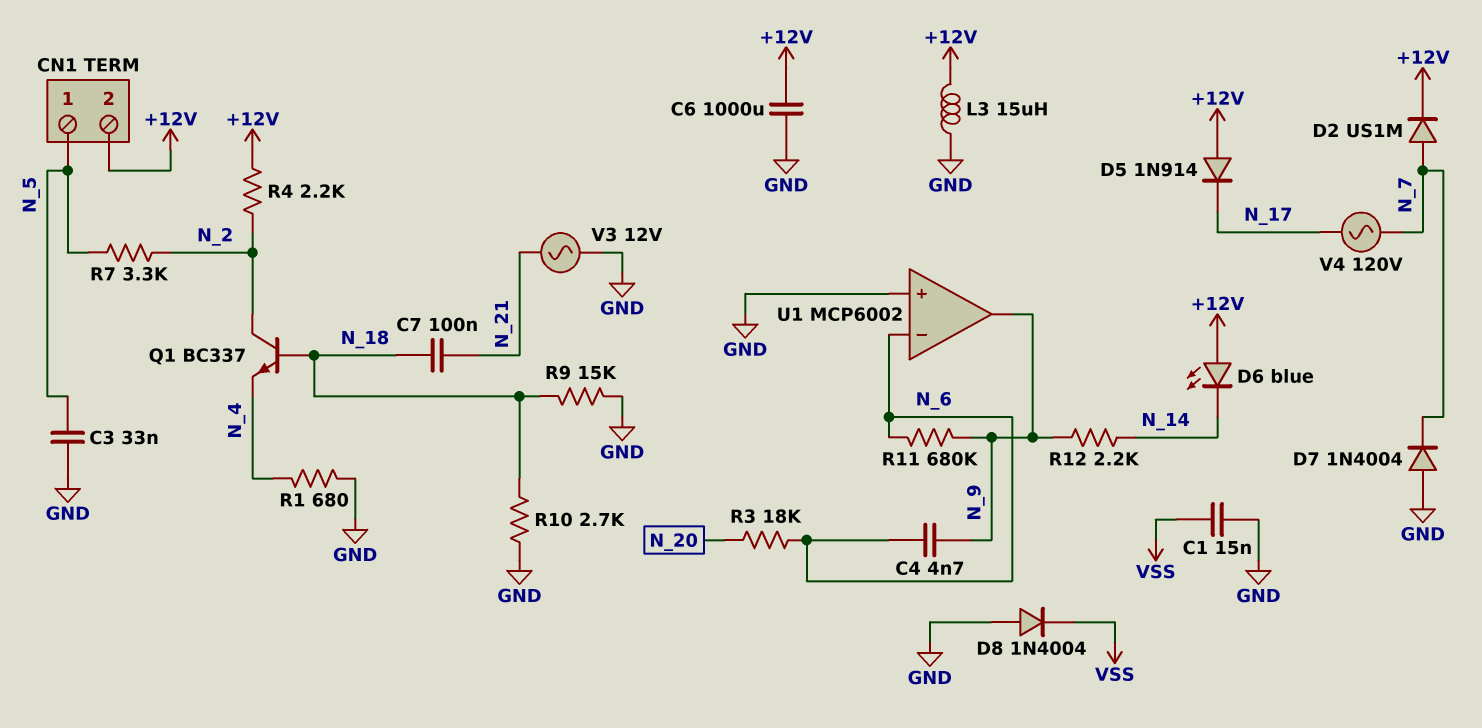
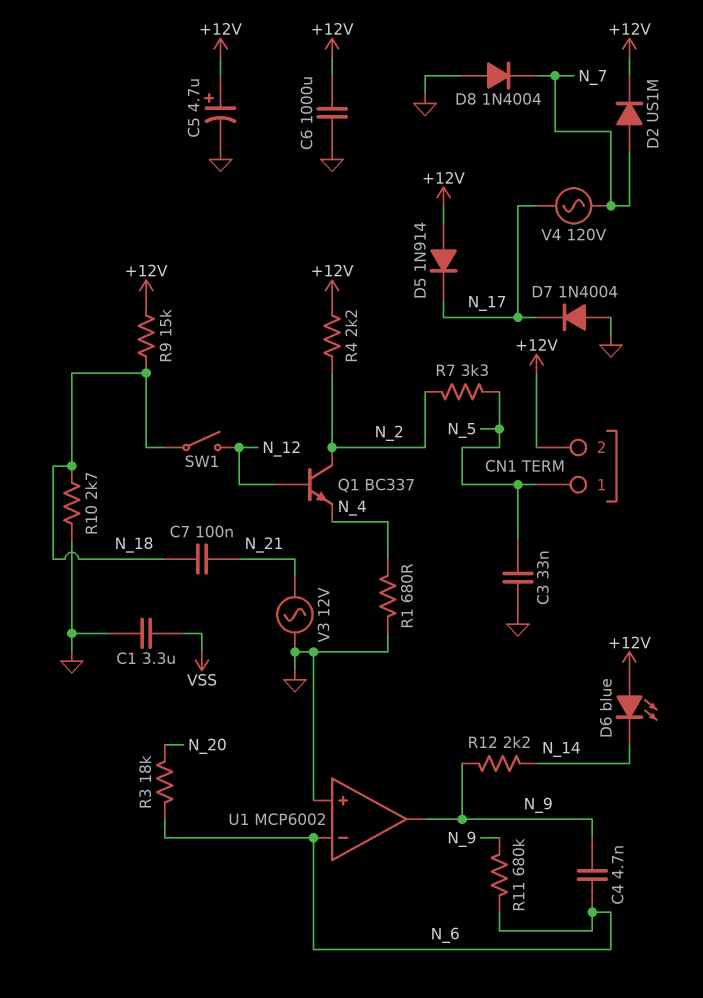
C1: 15nF (GND, VSS) -> 3.3uF (GND, VSS)
C5: none -> 4.7uF (plus +12V, minus GND)
D7: diode 1N4004 (A GND, K N_7) -> diode 1N4004 (A GND, K N_17)
D8: diode 1N4004 (A GND, K VSS) -> diode 1N4004 (A GND, K N_7)
L3: 15uH (+12V, GND) -> none
Q1: NPN BC337 (B N_18, C N_2, E N_4) -> NPN BC337 (B N_12, C N_2, E N_4)
R9: 15k (GND, N_18) -> 15k (+12V, N_18)
SW1: none -> switch (N_12, N_18)

